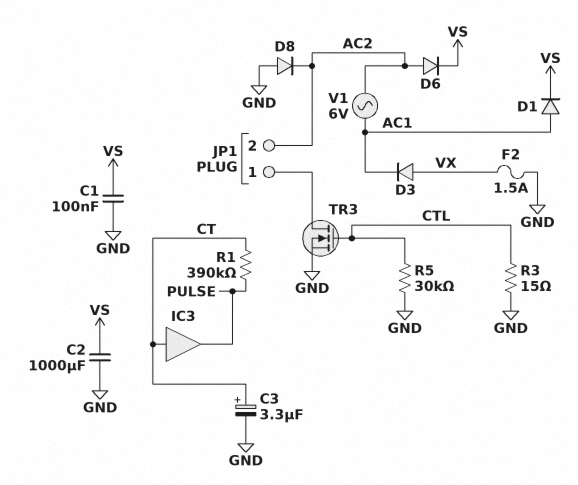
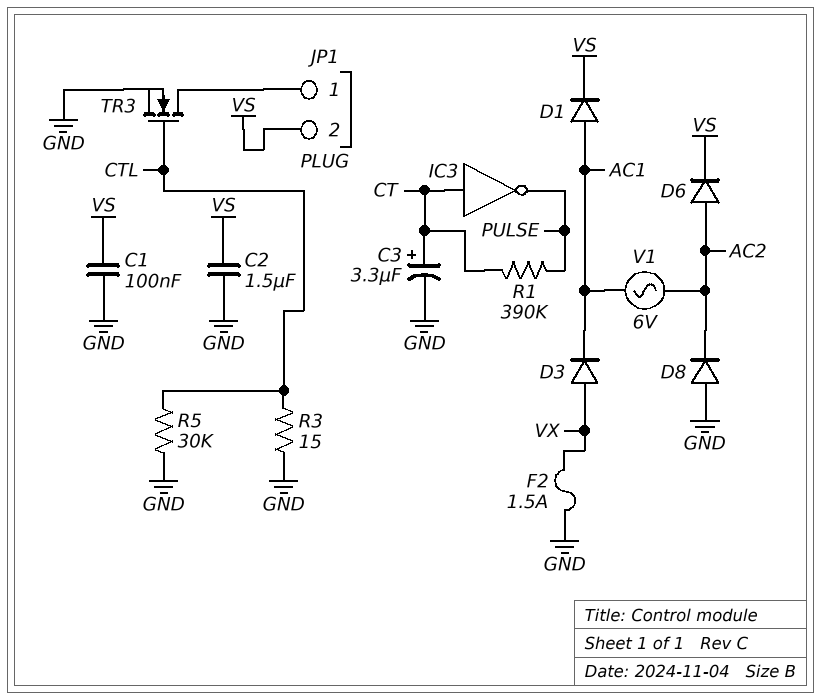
C2: 1000uF (GND, VS) -> 1.5uF (GND, VS)
IC3: buffer (in CT, out PULSE) -> NOT (in CT, out PULSE)
JP1 pin 2: AC2 -> VS

